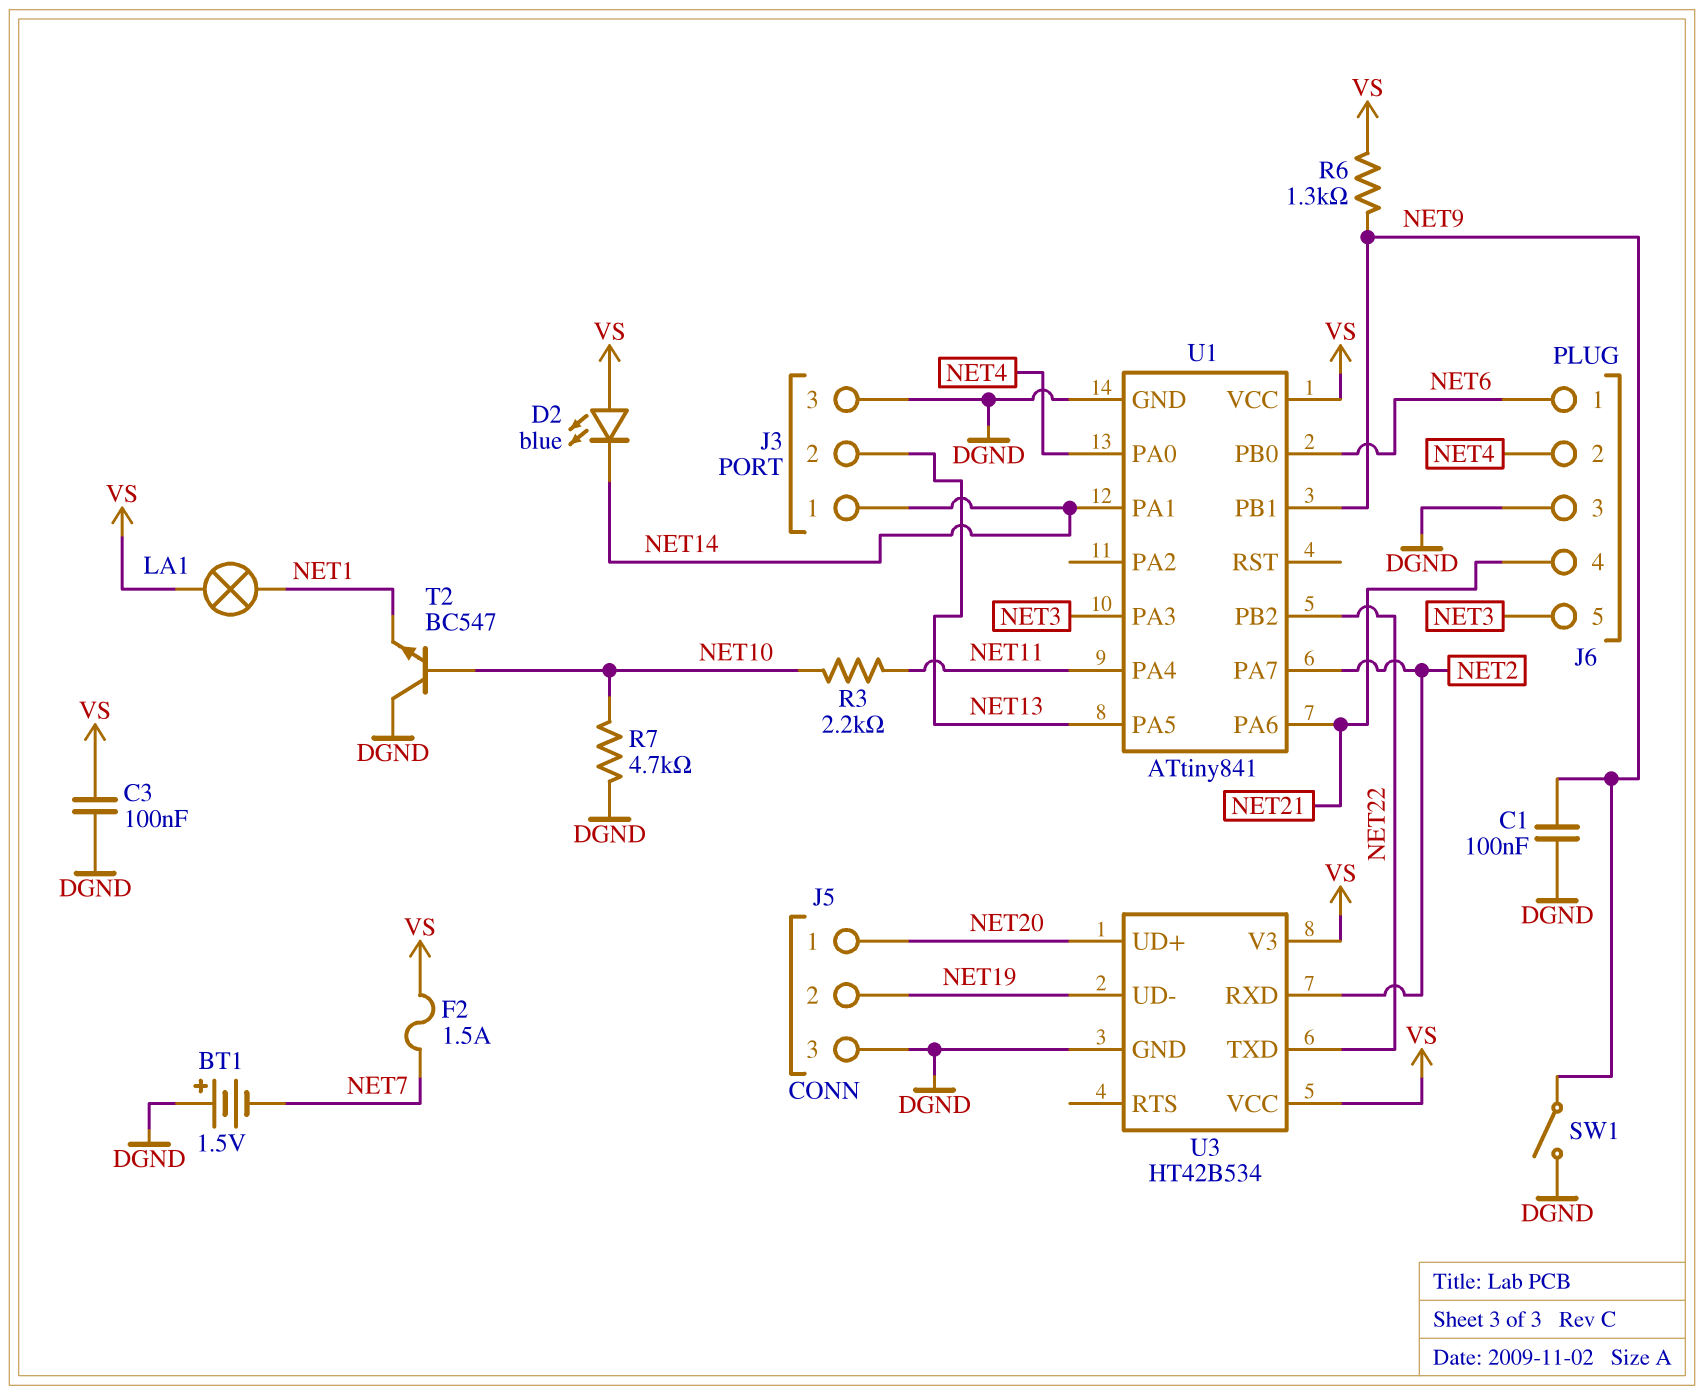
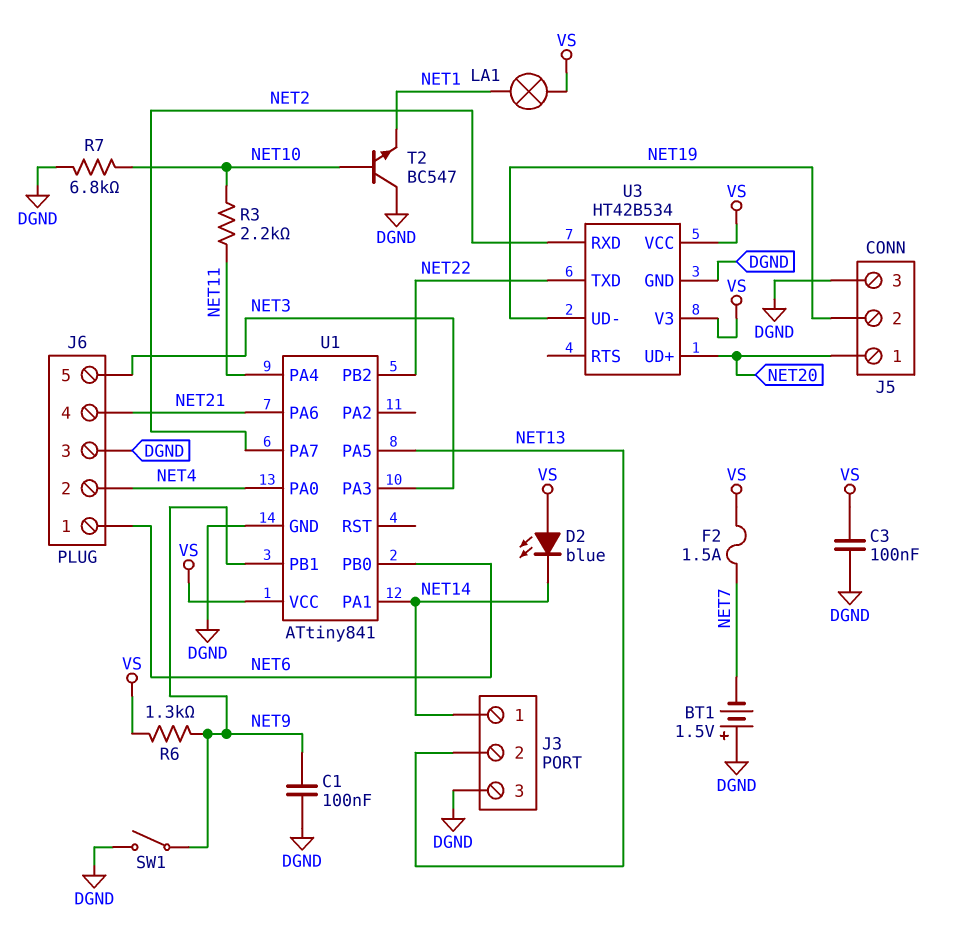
R7: 4.7k (DGND, NET10) -> 6.8k (DGND, NET10)

